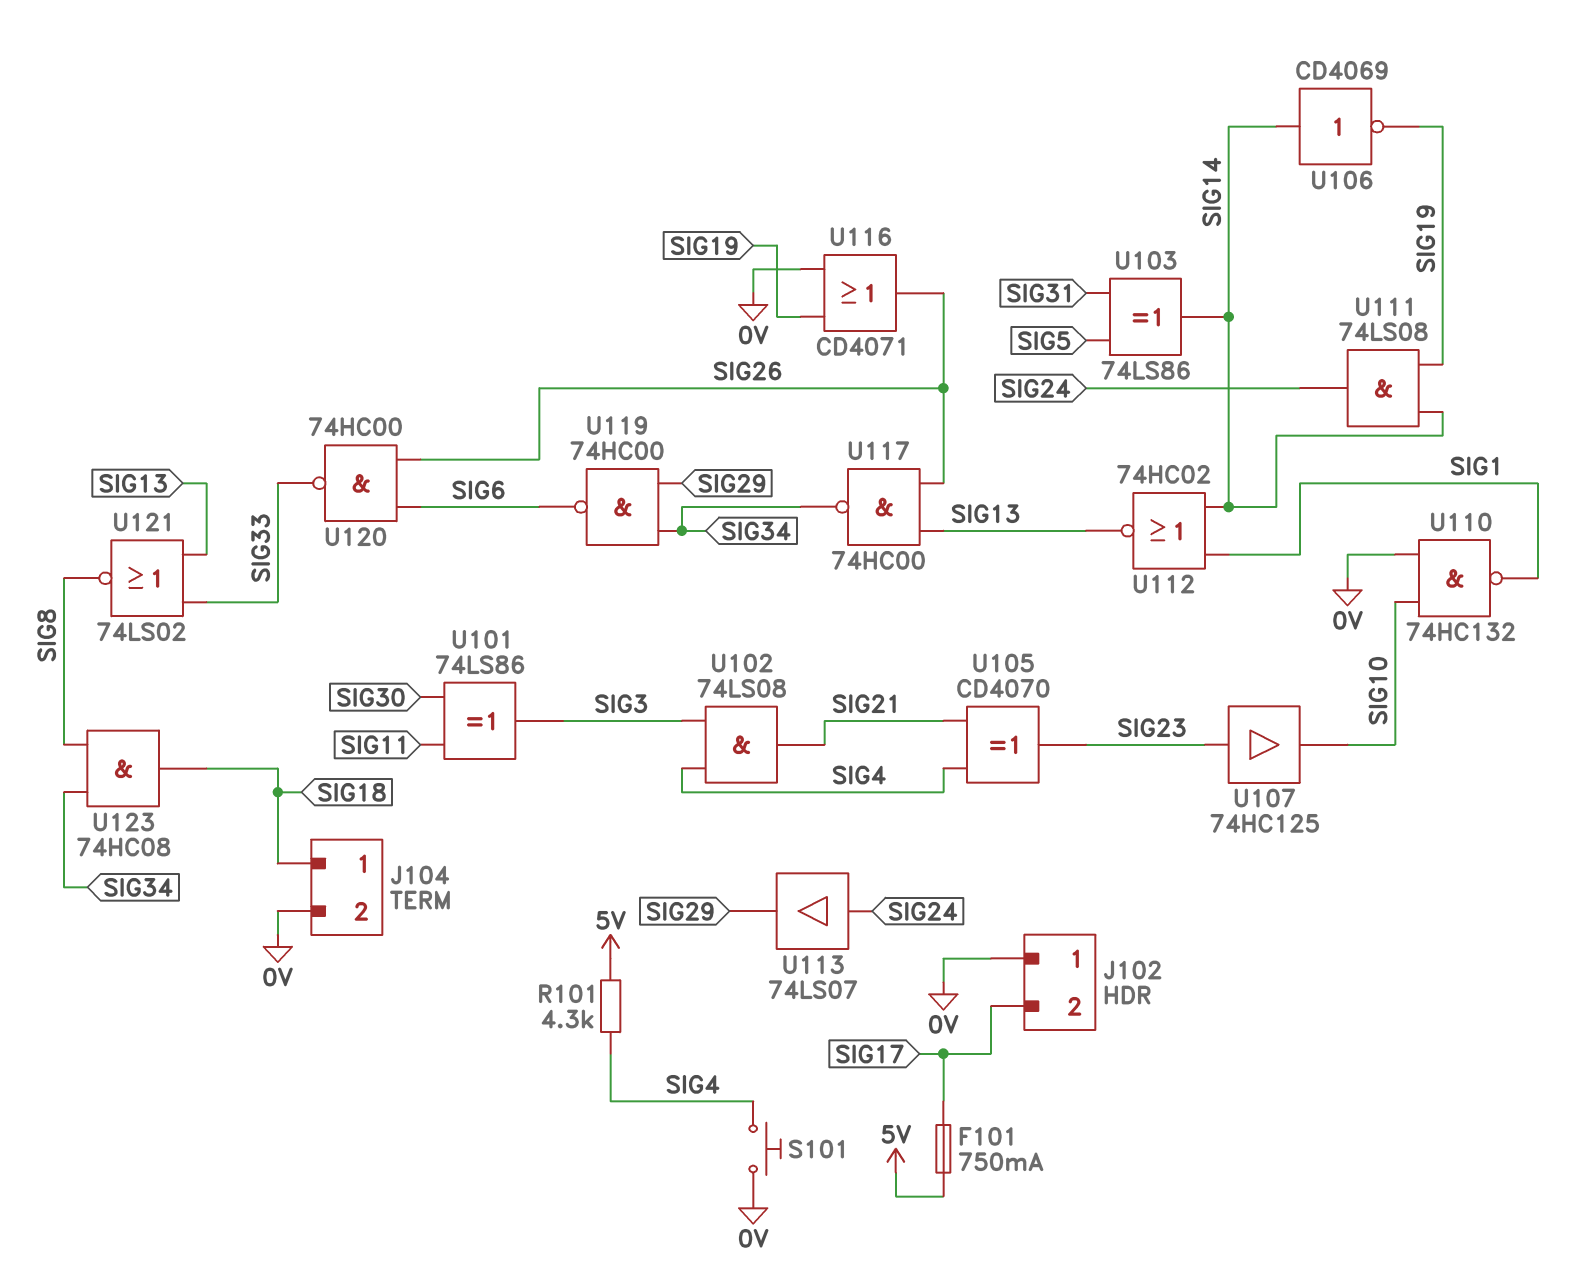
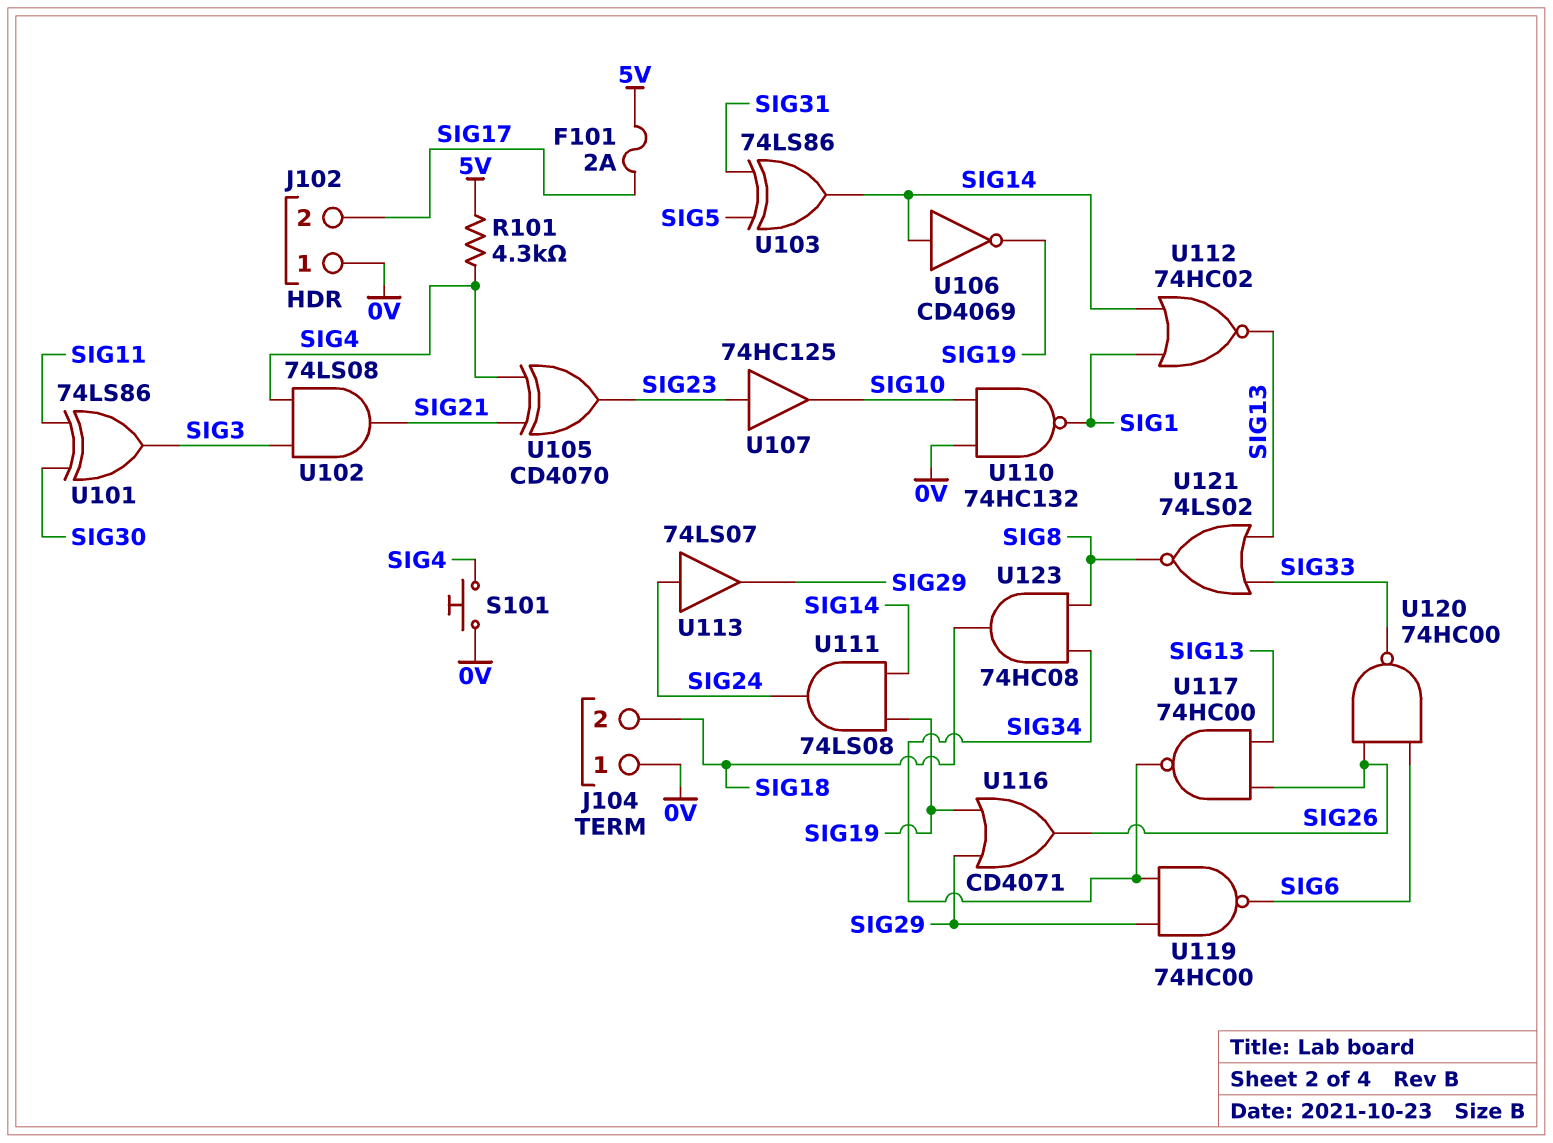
F101: 750mA (5V, SIG17) -> 2A (5V, SIG17)
J104 pin 1: SIG18 -> 0V
J104 pin 2: 0V -> SIG18
U116: OR CD4071 (in 0V, in SIG19, out SIG26) -> OR CD4071 (in SIG19, in SIG29, out SIG26)

